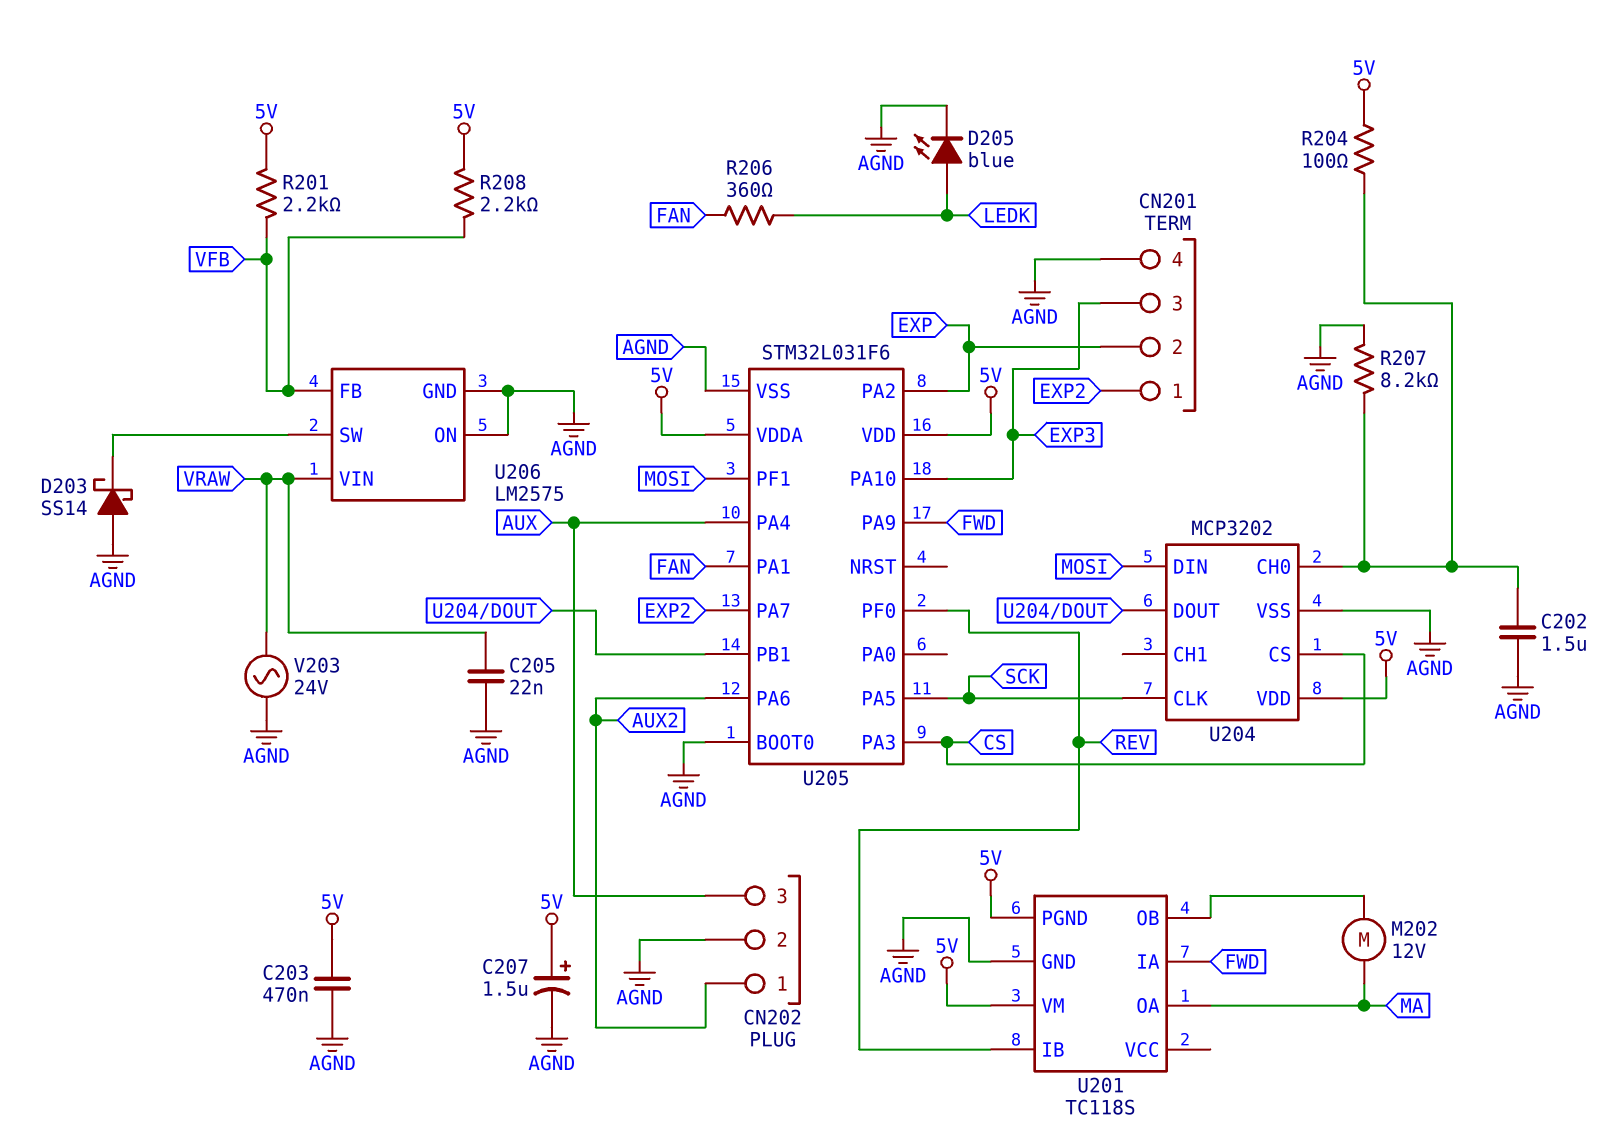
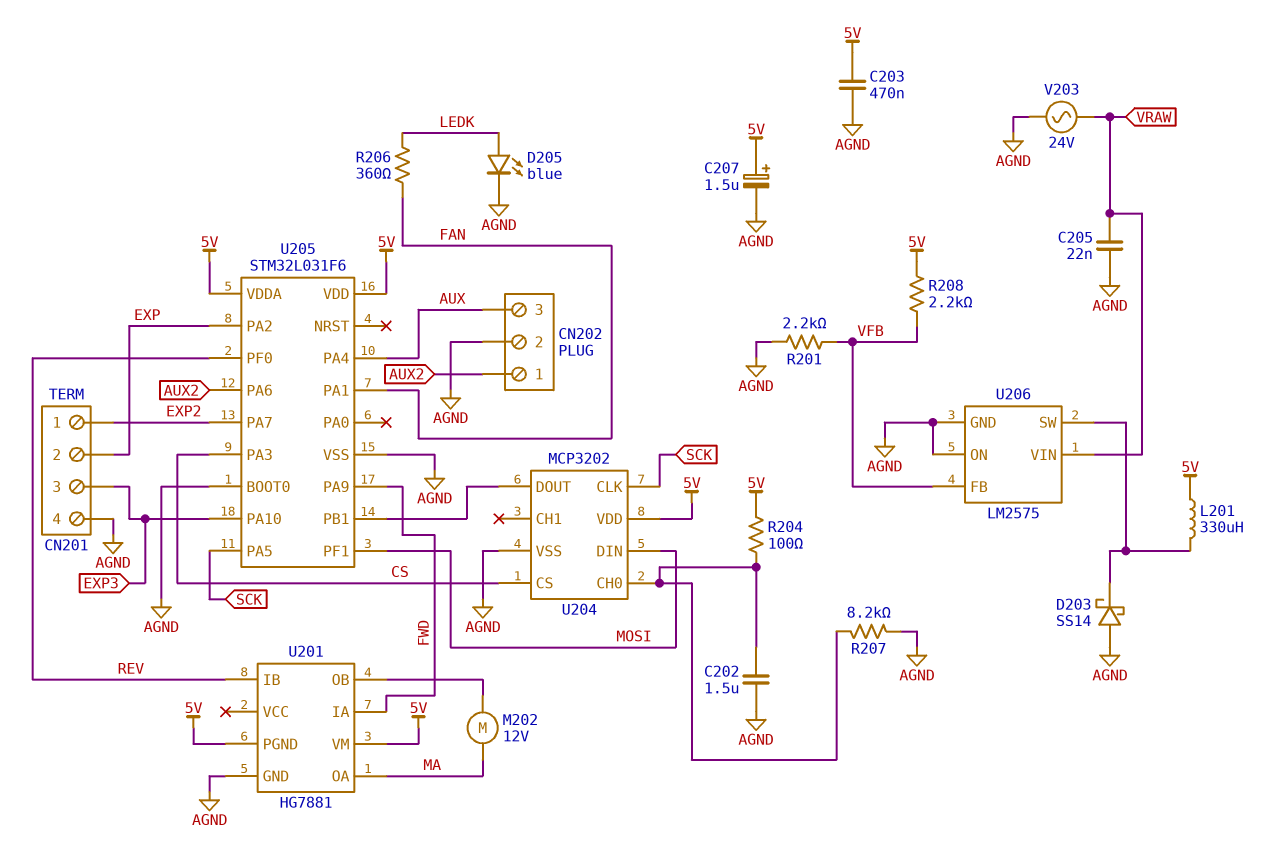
L201: none -> 330uH (5V, U206/SW)
R201: 2.2k (5V, VFB) -> 2.2k (AGND, VFB)
U201: TC118S -> HG7881

